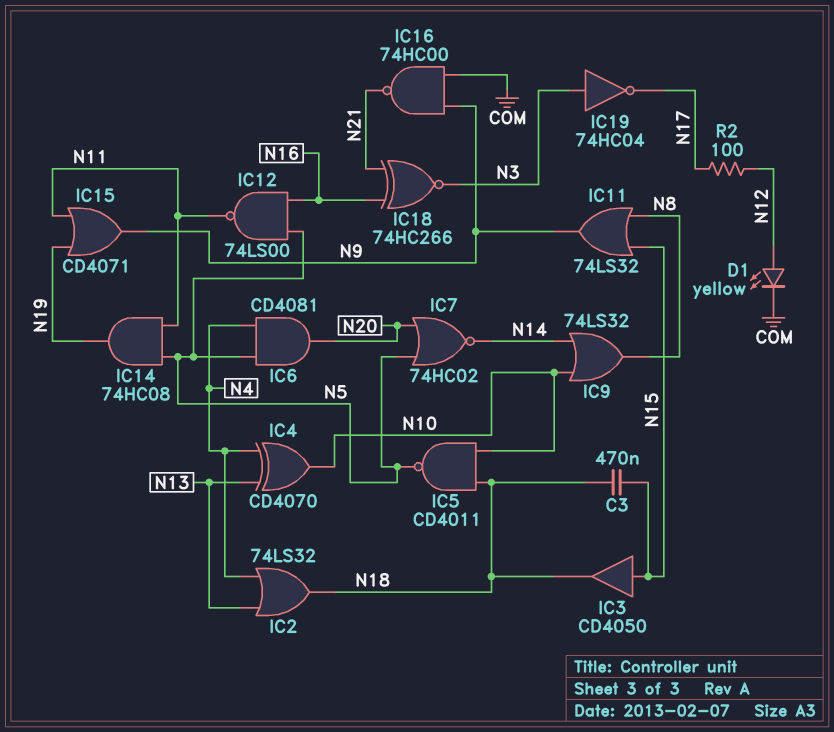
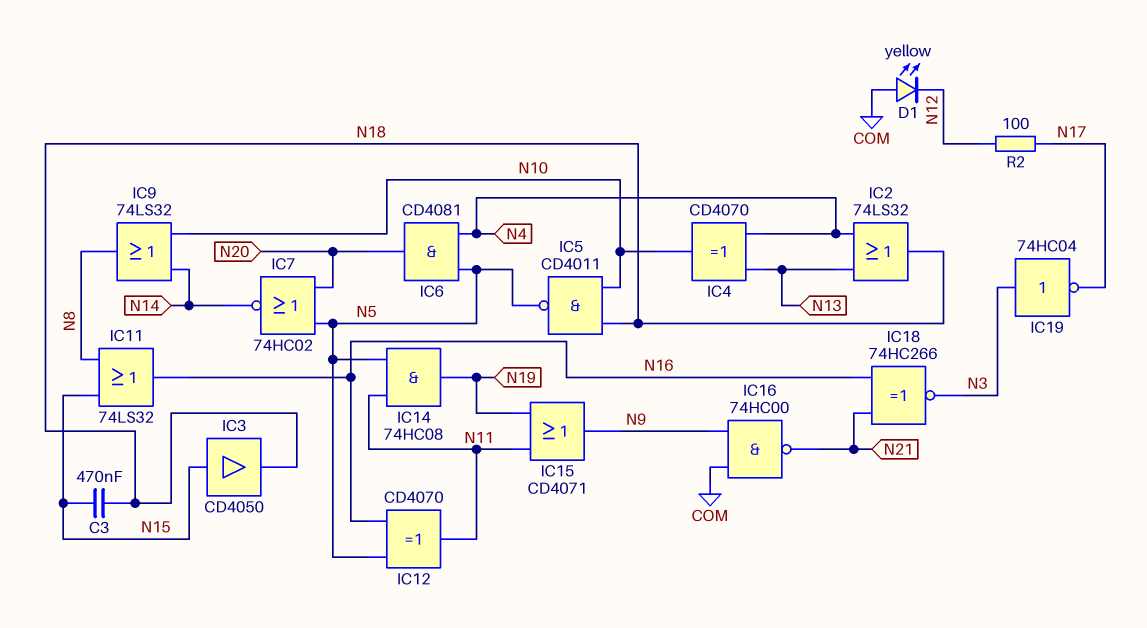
D1: LED yellow (A N12, K COM) -> LED yellow (A COM, K N12)
IC11: OR 74LS32 (in N8, in N15, out N9) -> OR 74LS32 (in N8, in N15, out N16)
IC12: NAND 74LS00 (in N5, in N16, out N11) -> XOR CD4070 (in N5, in N16, out N11)

